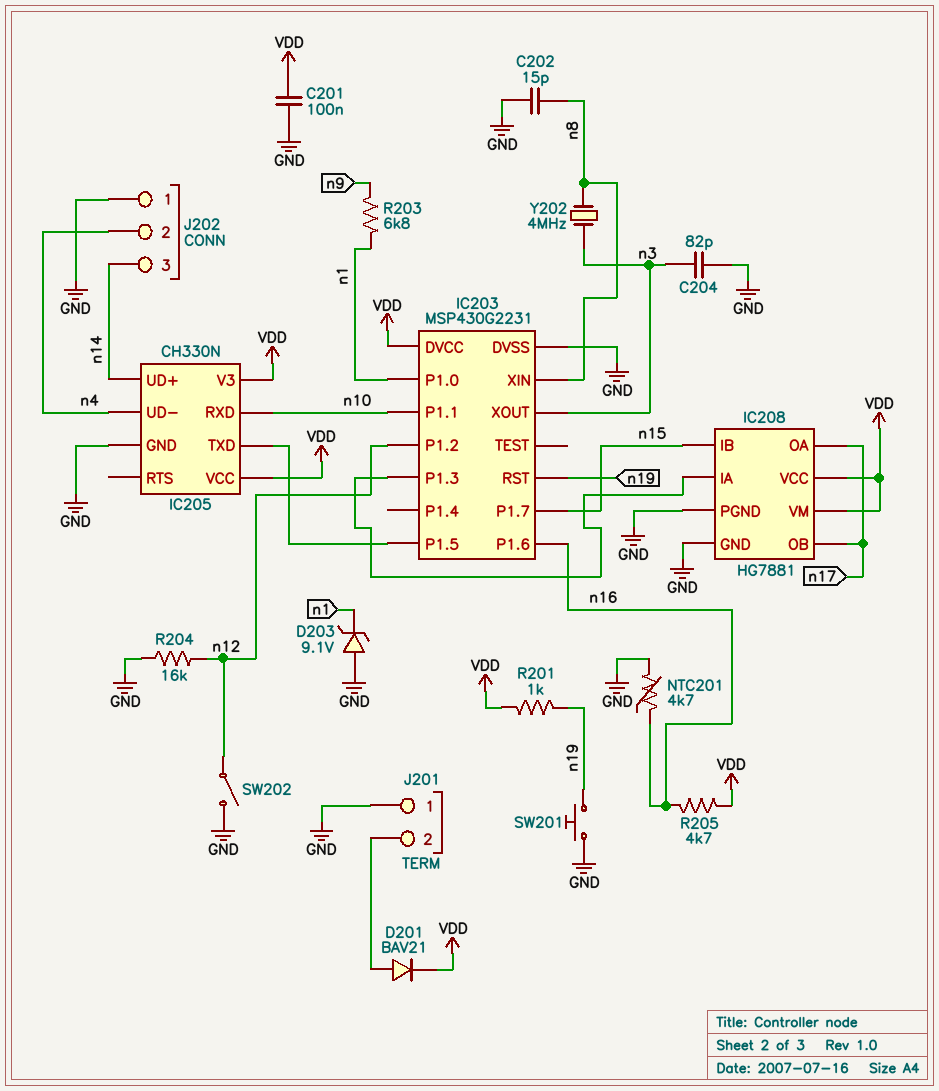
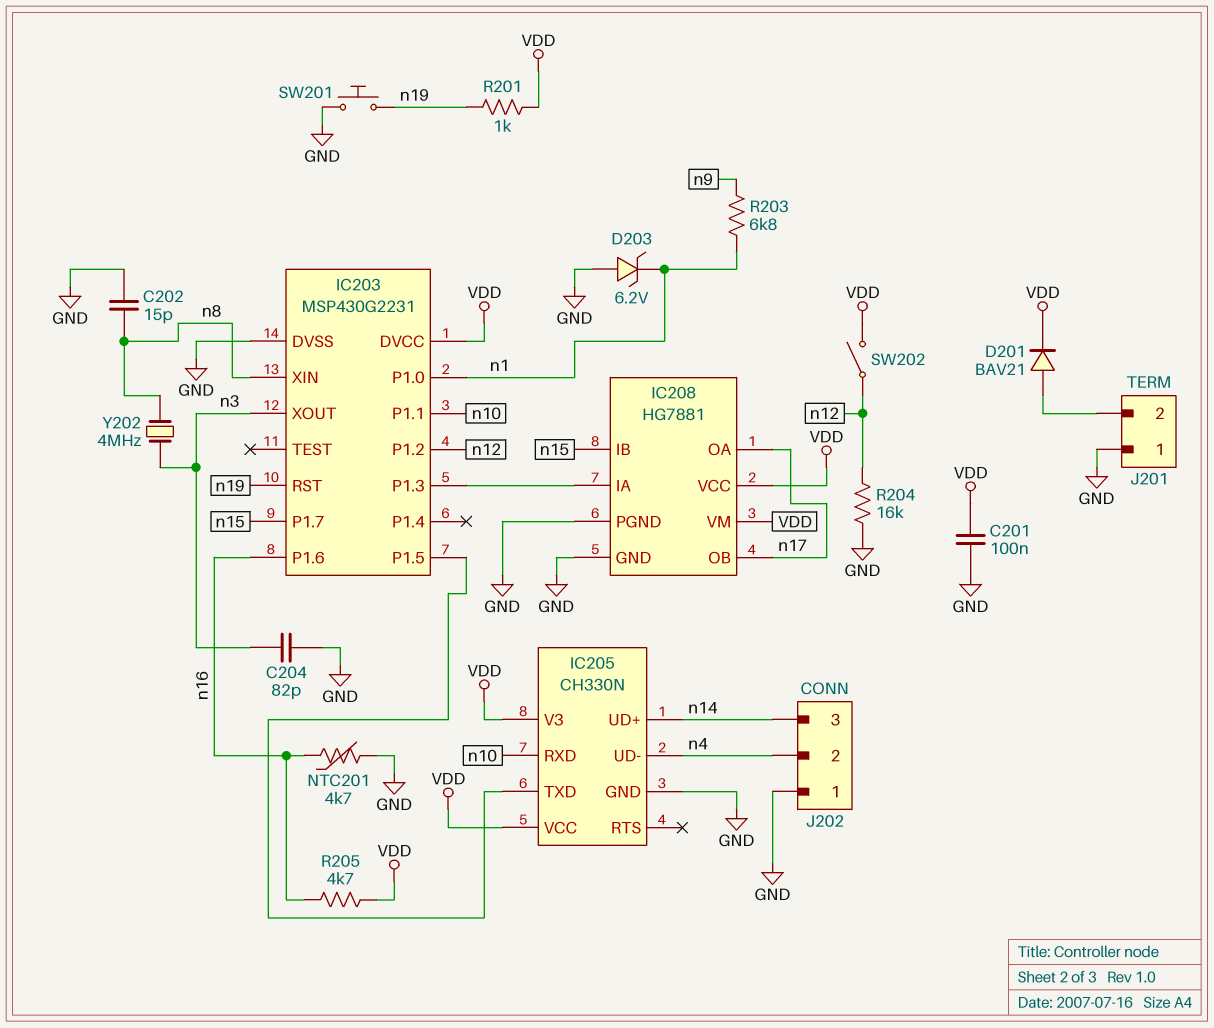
D203: zener 9.1V (A GND, K n1) -> zener 6.2V (A GND, K n1)
SW202: switch (GND, n12) -> switch (VDD, n12)

